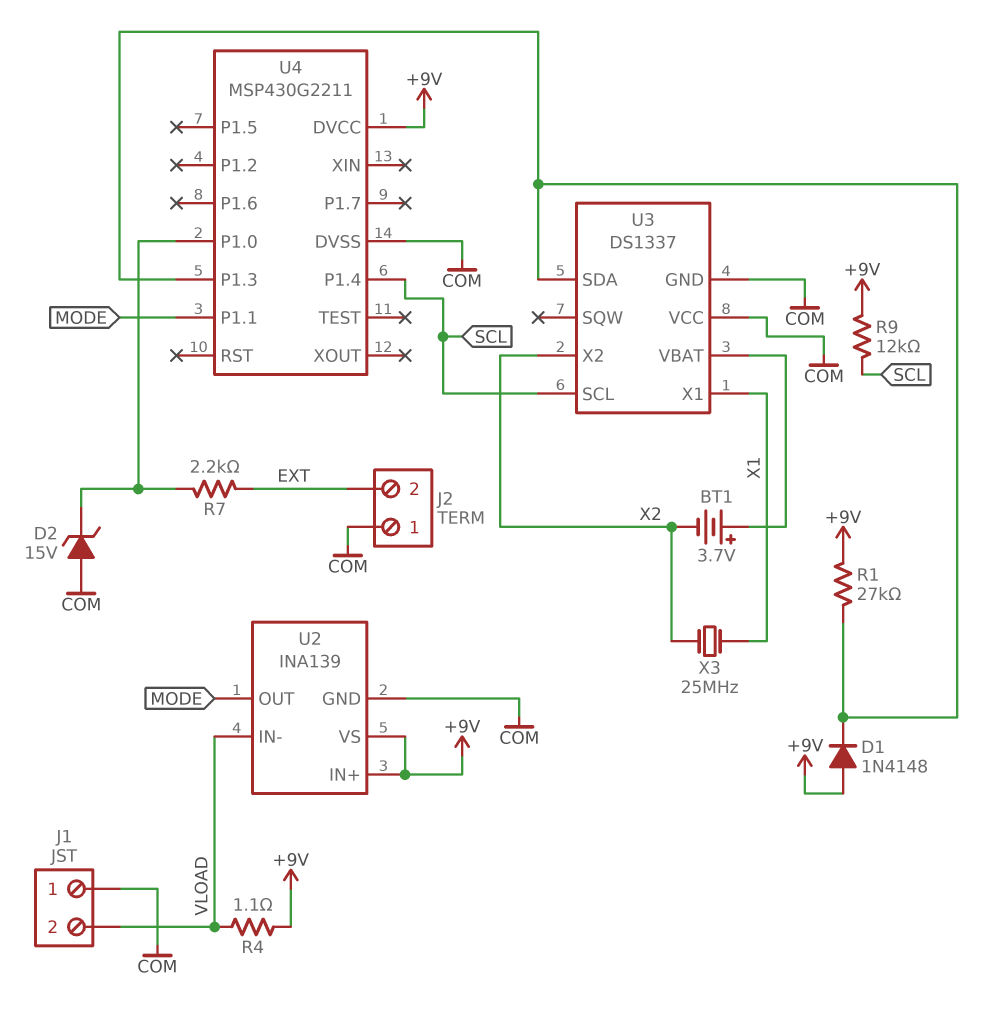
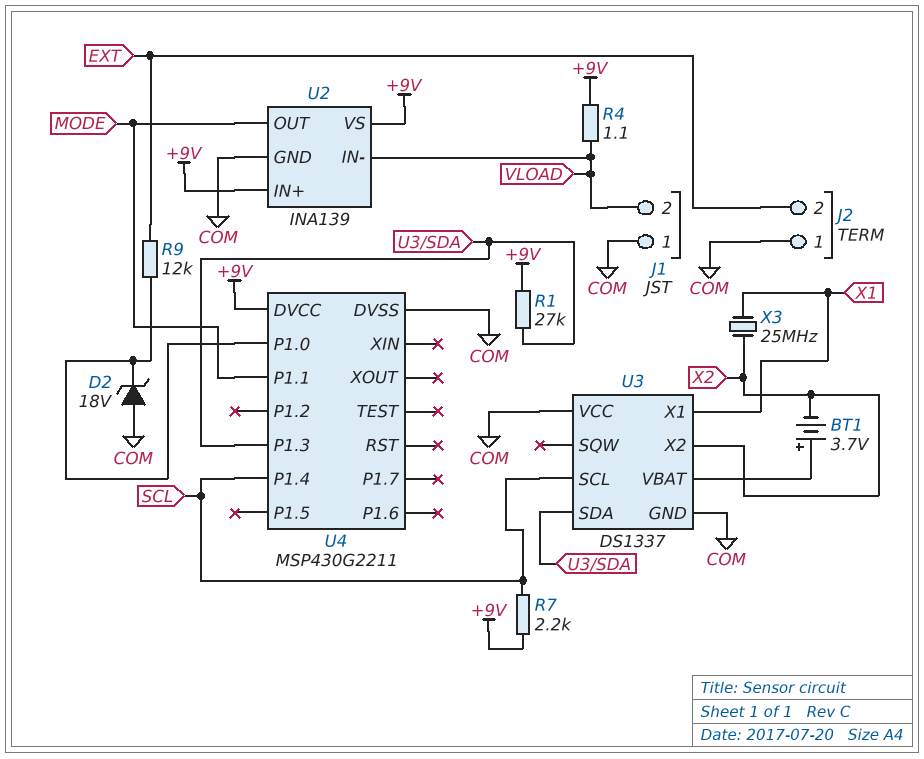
D1: diode 1N4148 (A +9V, K U3/SDA) -> none
D2: zener 15V (A COM, K U4/P1.0) -> zener 18V (A COM, K U4/P1.0)
R7: 2.2k (EXT, U4/P1.0) -> 2.2k (+9V, SCL)
R9: 12k (+9V, SCL) -> 12k (EXT, U4/P1.0)

